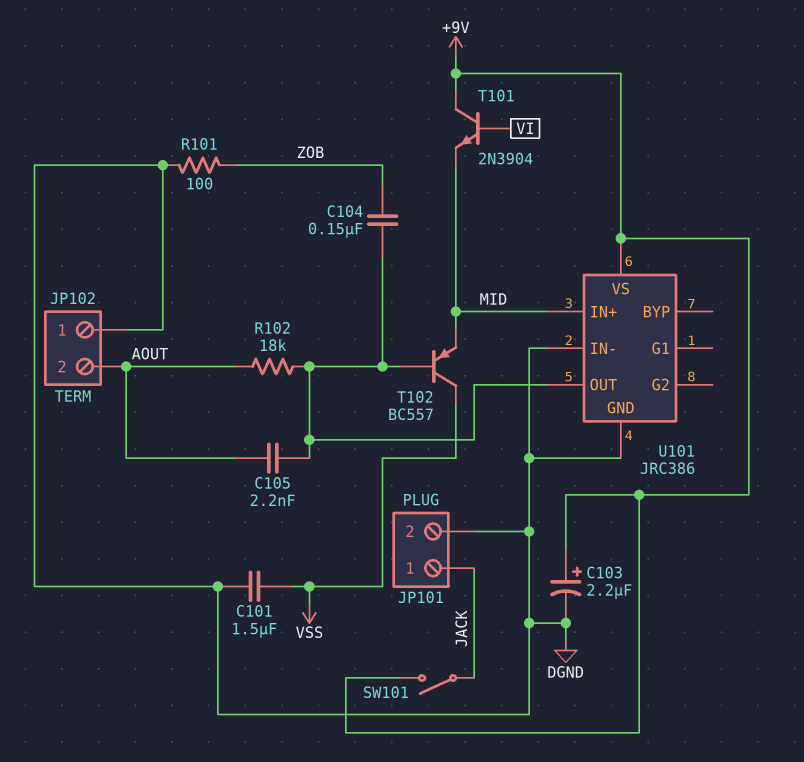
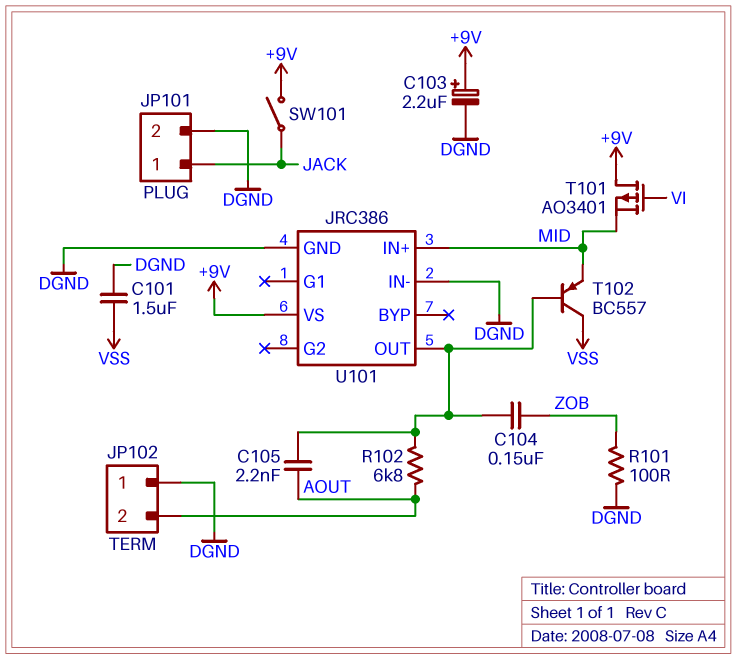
R102: 18k (AOUT, U101/OUT) -> 6.8k (AOUT, U101/OUT)
T101: NPN 2N3904 (B VI, C +9V, E MID) -> PMOS AO3401 (G VI, D +9V, S MID)

